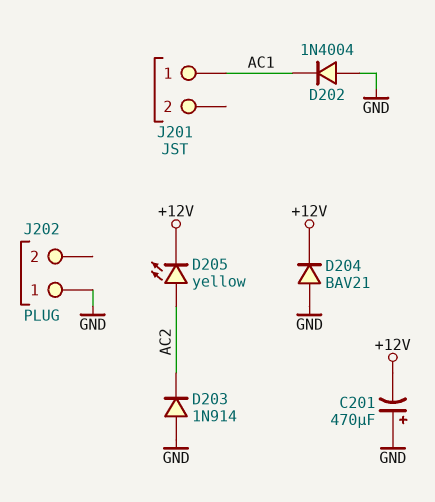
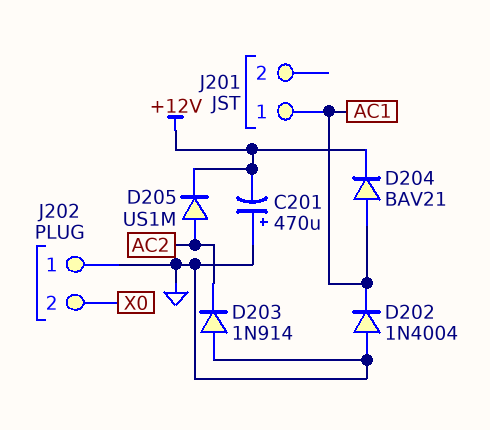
D204: diode BAV21 (A GND, K +12V) -> diode BAV21 (A AC1, K +12V)
D205: LED yellow (A AC2, K +12V) -> diode US1M (A AC2, K +12V)
J202 pin 2: none -> X0

